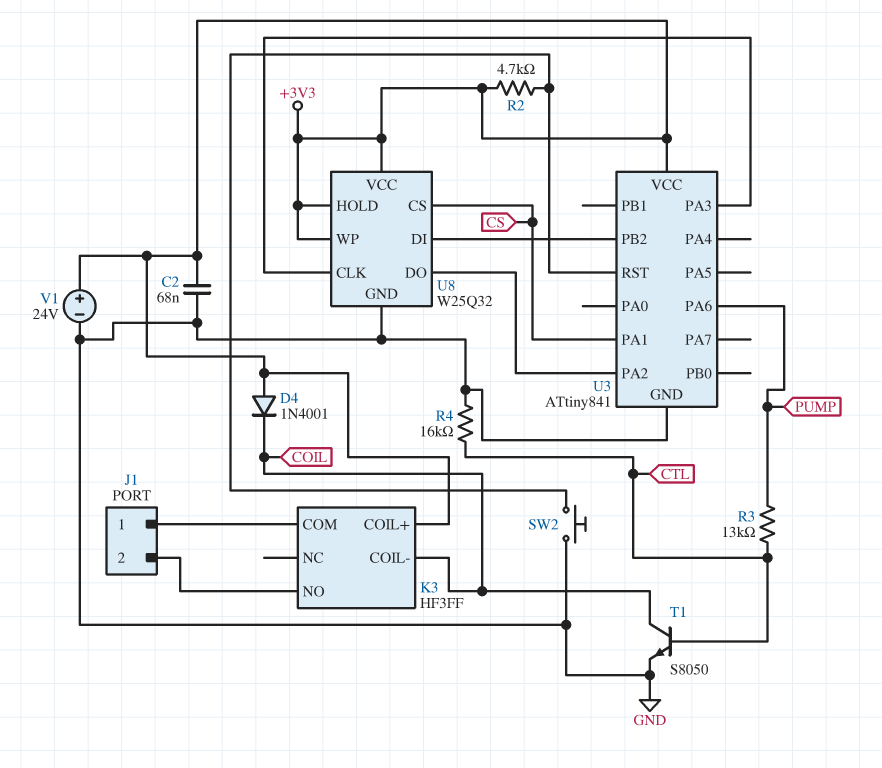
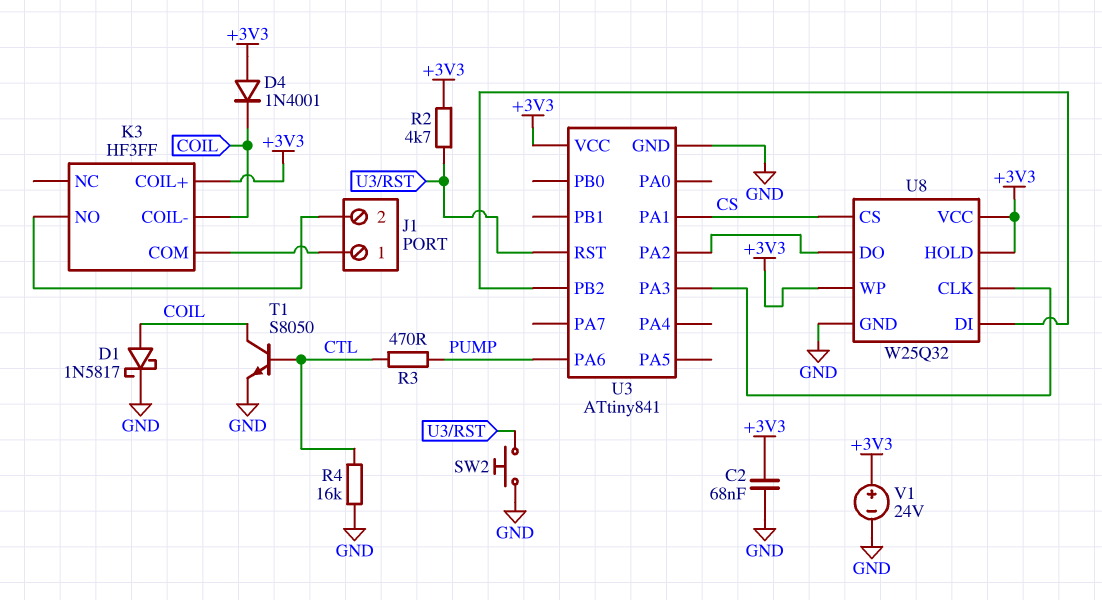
D1: none -> schottky 1N5817 (A COIL, K GND)
R3: 13k (CTL, PUMP) -> 470 (CTL, PUMP)

